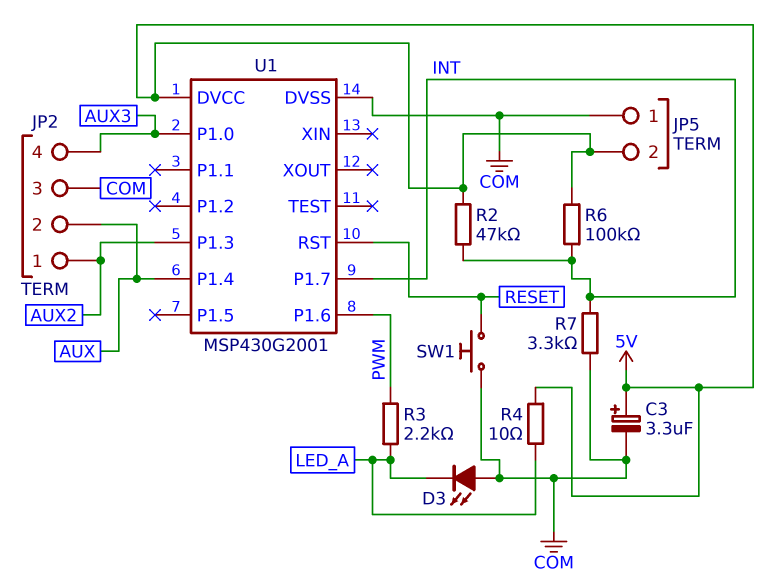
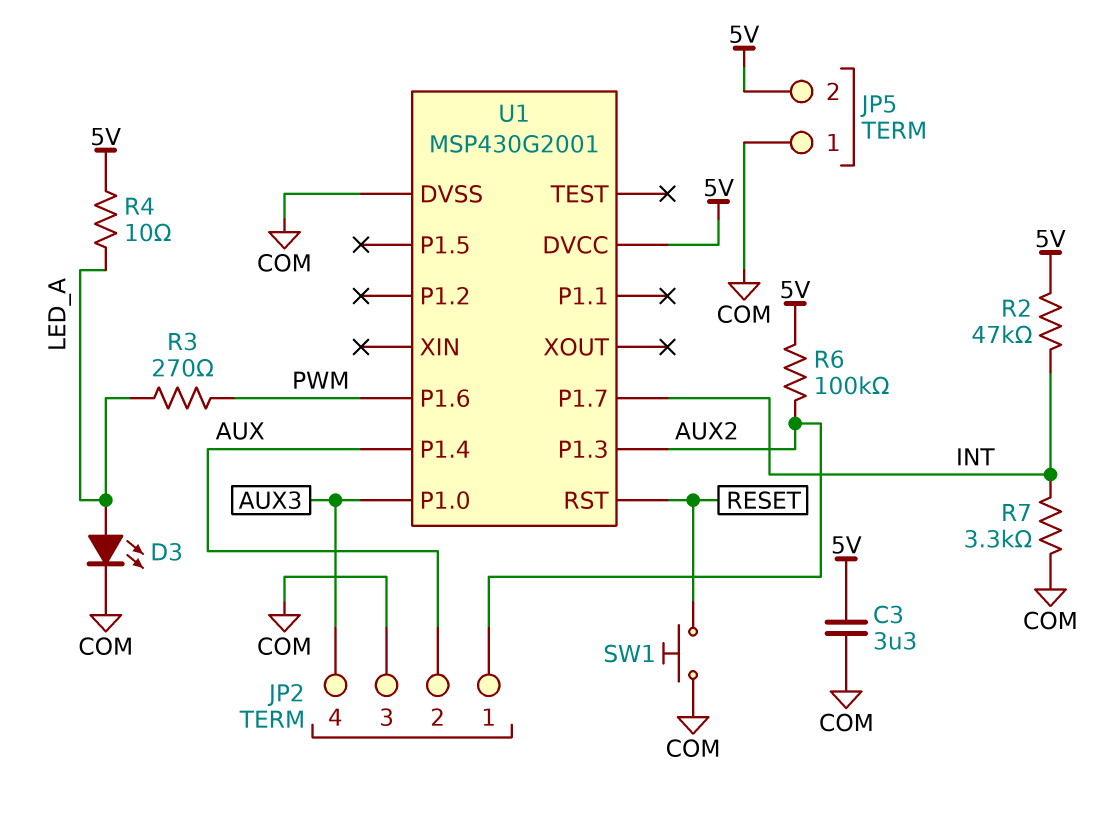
C3: 3.3uF (plus 5V, minus COM) -> 3.3uF (5V, COM)
D3: LED (A COM, K LED_A) -> LED (A LED_A, K COM)
R3: 2.2k (LED_A, PWM) -> 270 (LED_A, PWM)
R6: 100k (5V, INT) -> 100k (5V, AUX2)

